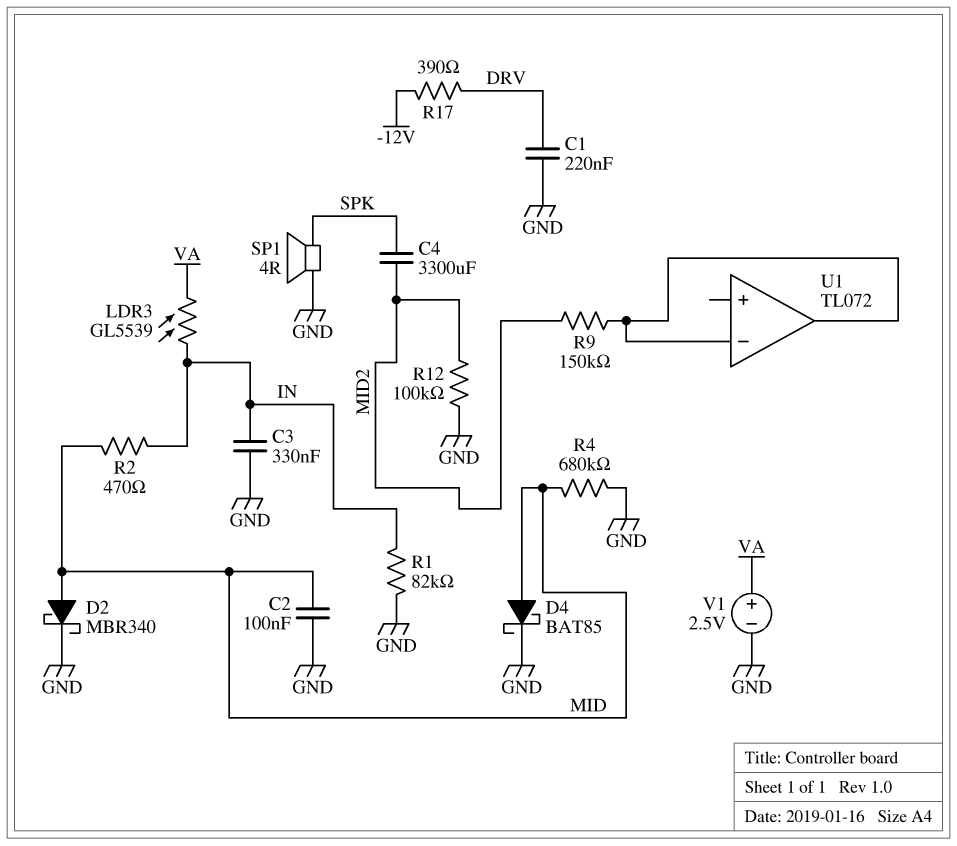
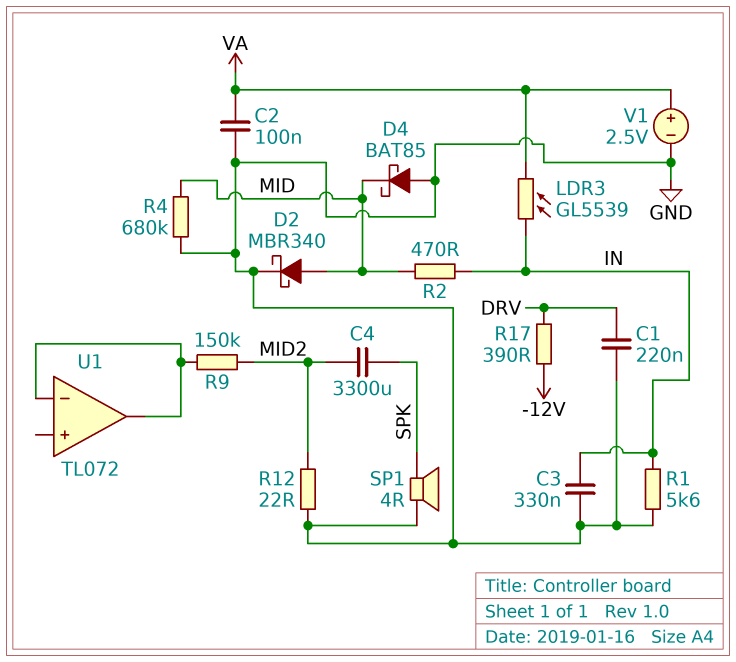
C2: 100nF (GND, MID) -> 100nF (GND, VA)
D4: schottky BAT85 (A MID, K GND) -> schottky BAT85 (A GND, K MID)
R1: 82k (GND, IN) -> 5.6k (GND, IN)
R12: 100k (GND, MID2) -> 22 (GND, MID2)

